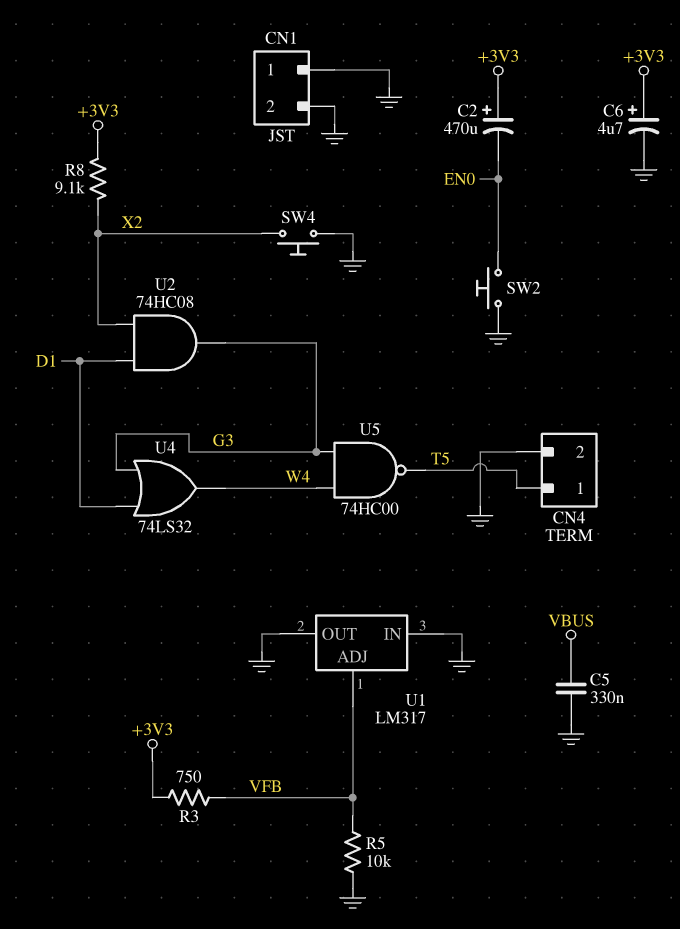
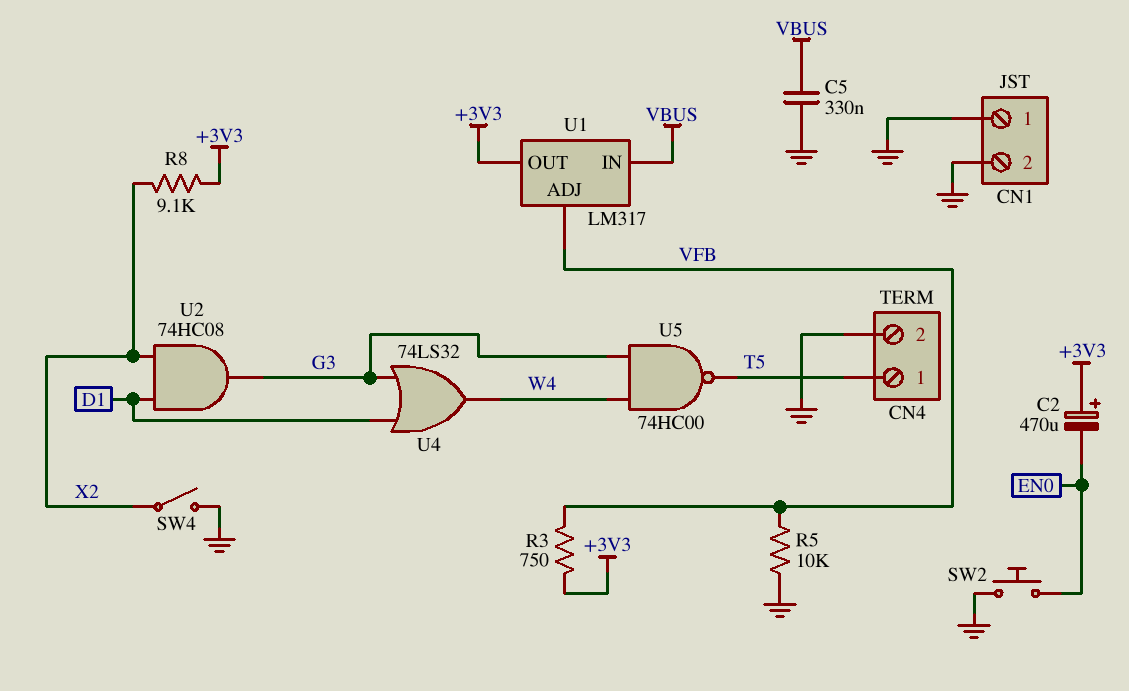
C6: 4.7uF (plus +3V3, minus GND) -> none
SW4: button (GND, X2) -> switch (GND, X2)
U1 pin IN: GND -> VBUS
U1 pin OUT: GND -> +3V3

